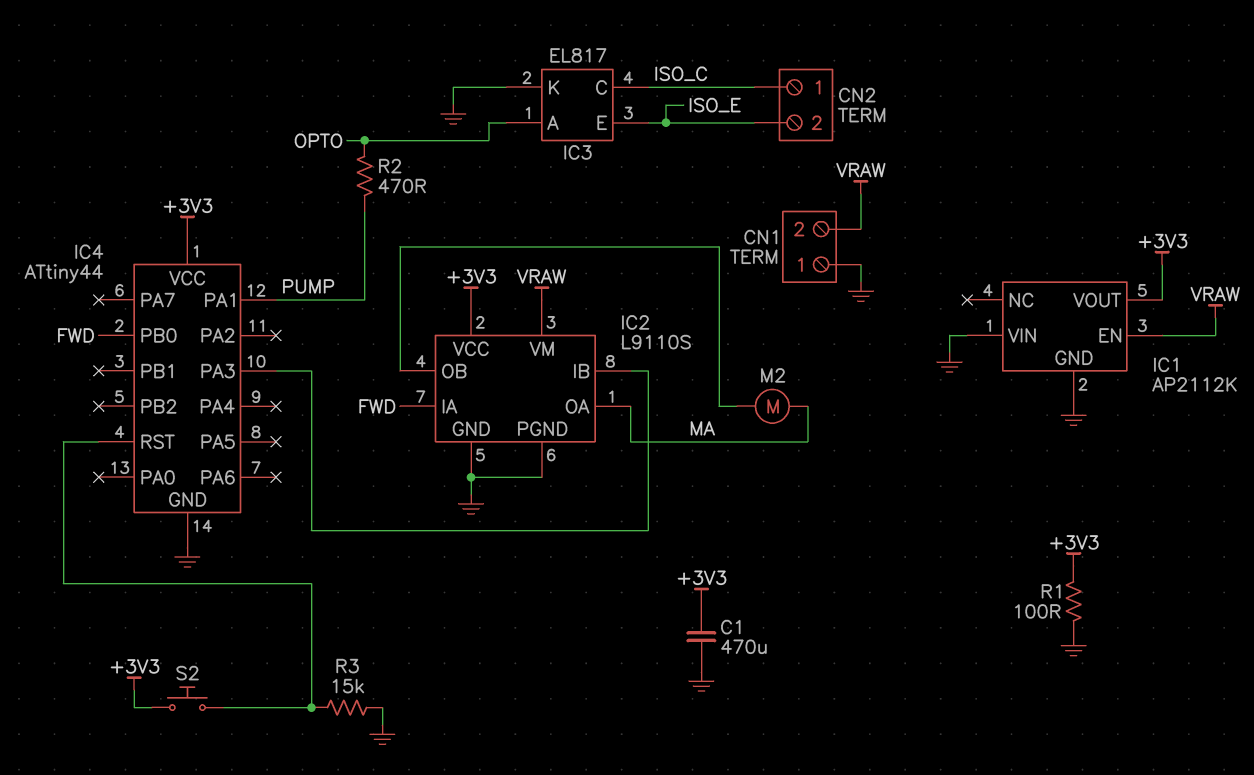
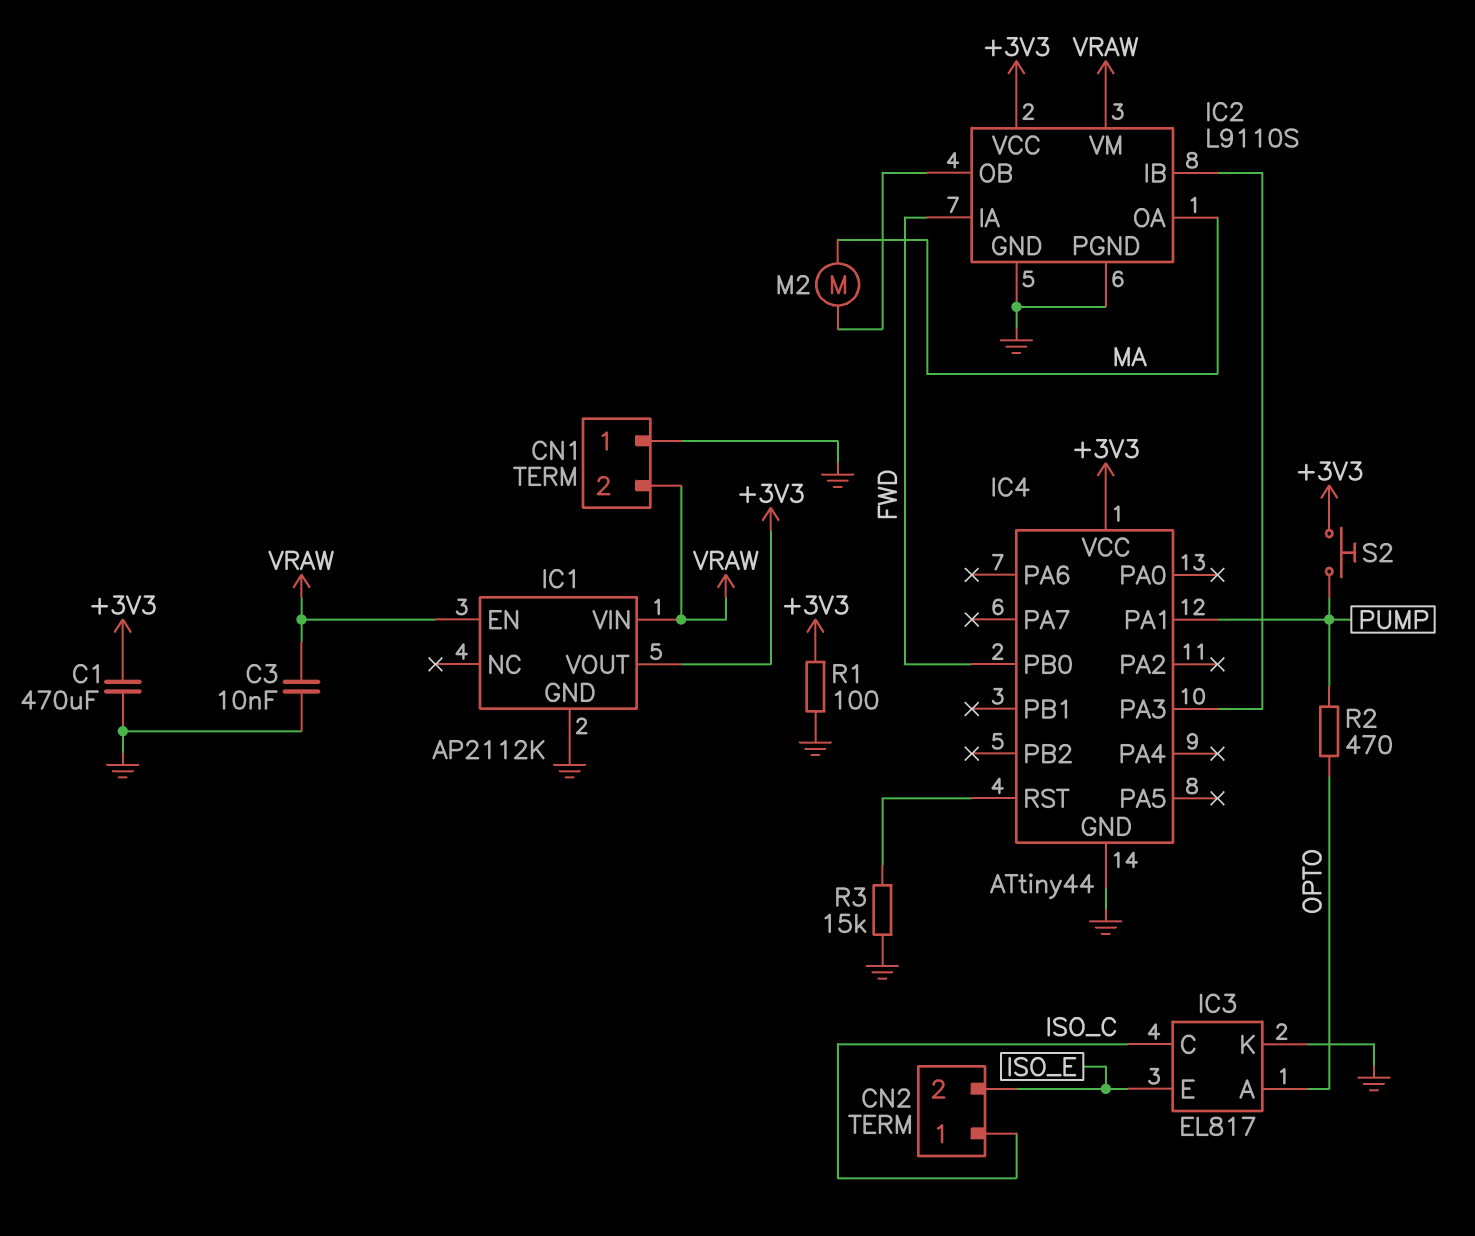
C3: none -> 10nF (GND, VRAW)
IC1 pin VIN: GND -> VRAW
S2: button (+3V3, IC4/RST) -> button (+3V3, PUMP)

